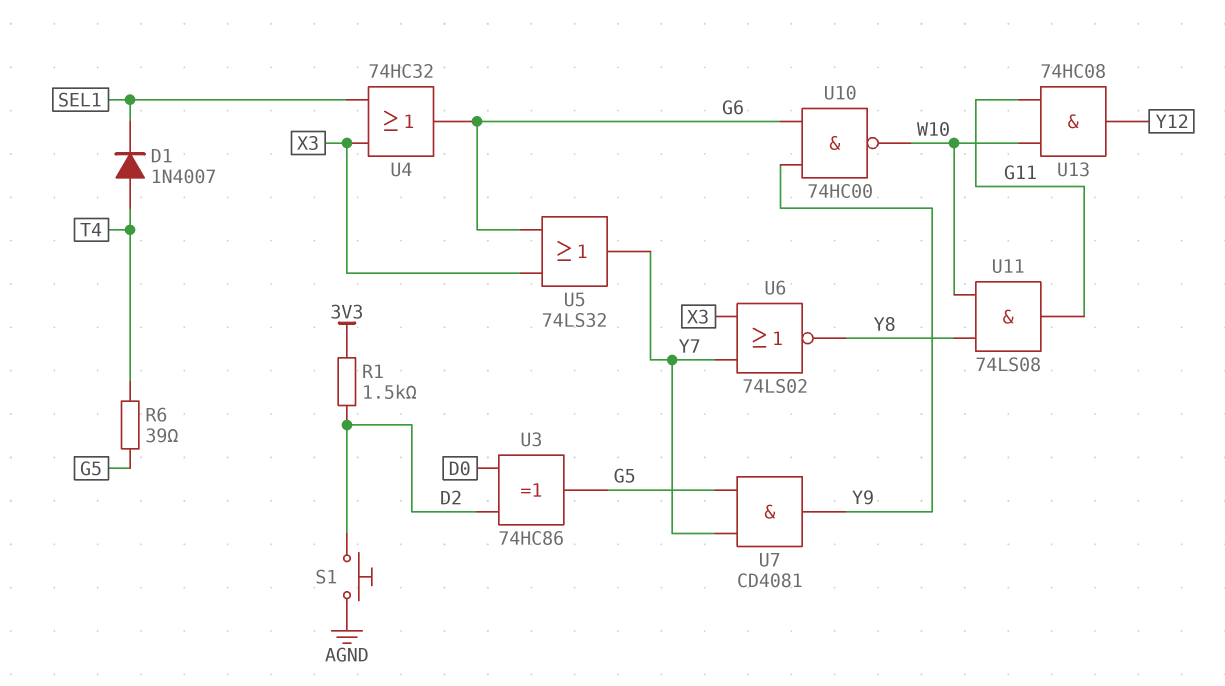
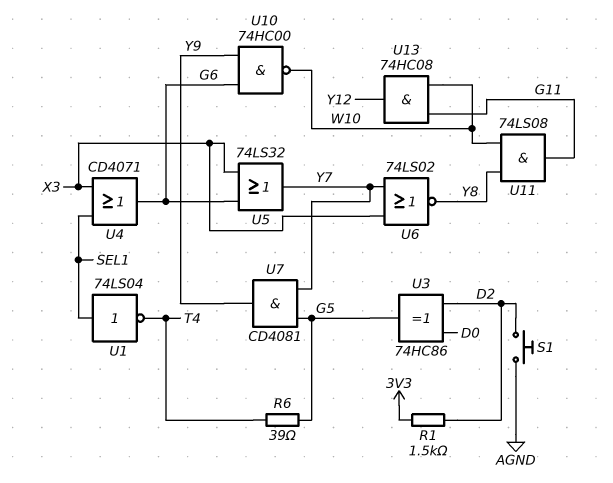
D1: diode 1N4007 (A T4, K SEL1) -> none
U1: none -> NOT 74LS04 (in SEL1, out T4)
U4: OR 74HC32 (in SEL1, in X3, out G6) -> OR CD4071 (in SEL1, in X3, out G6)

